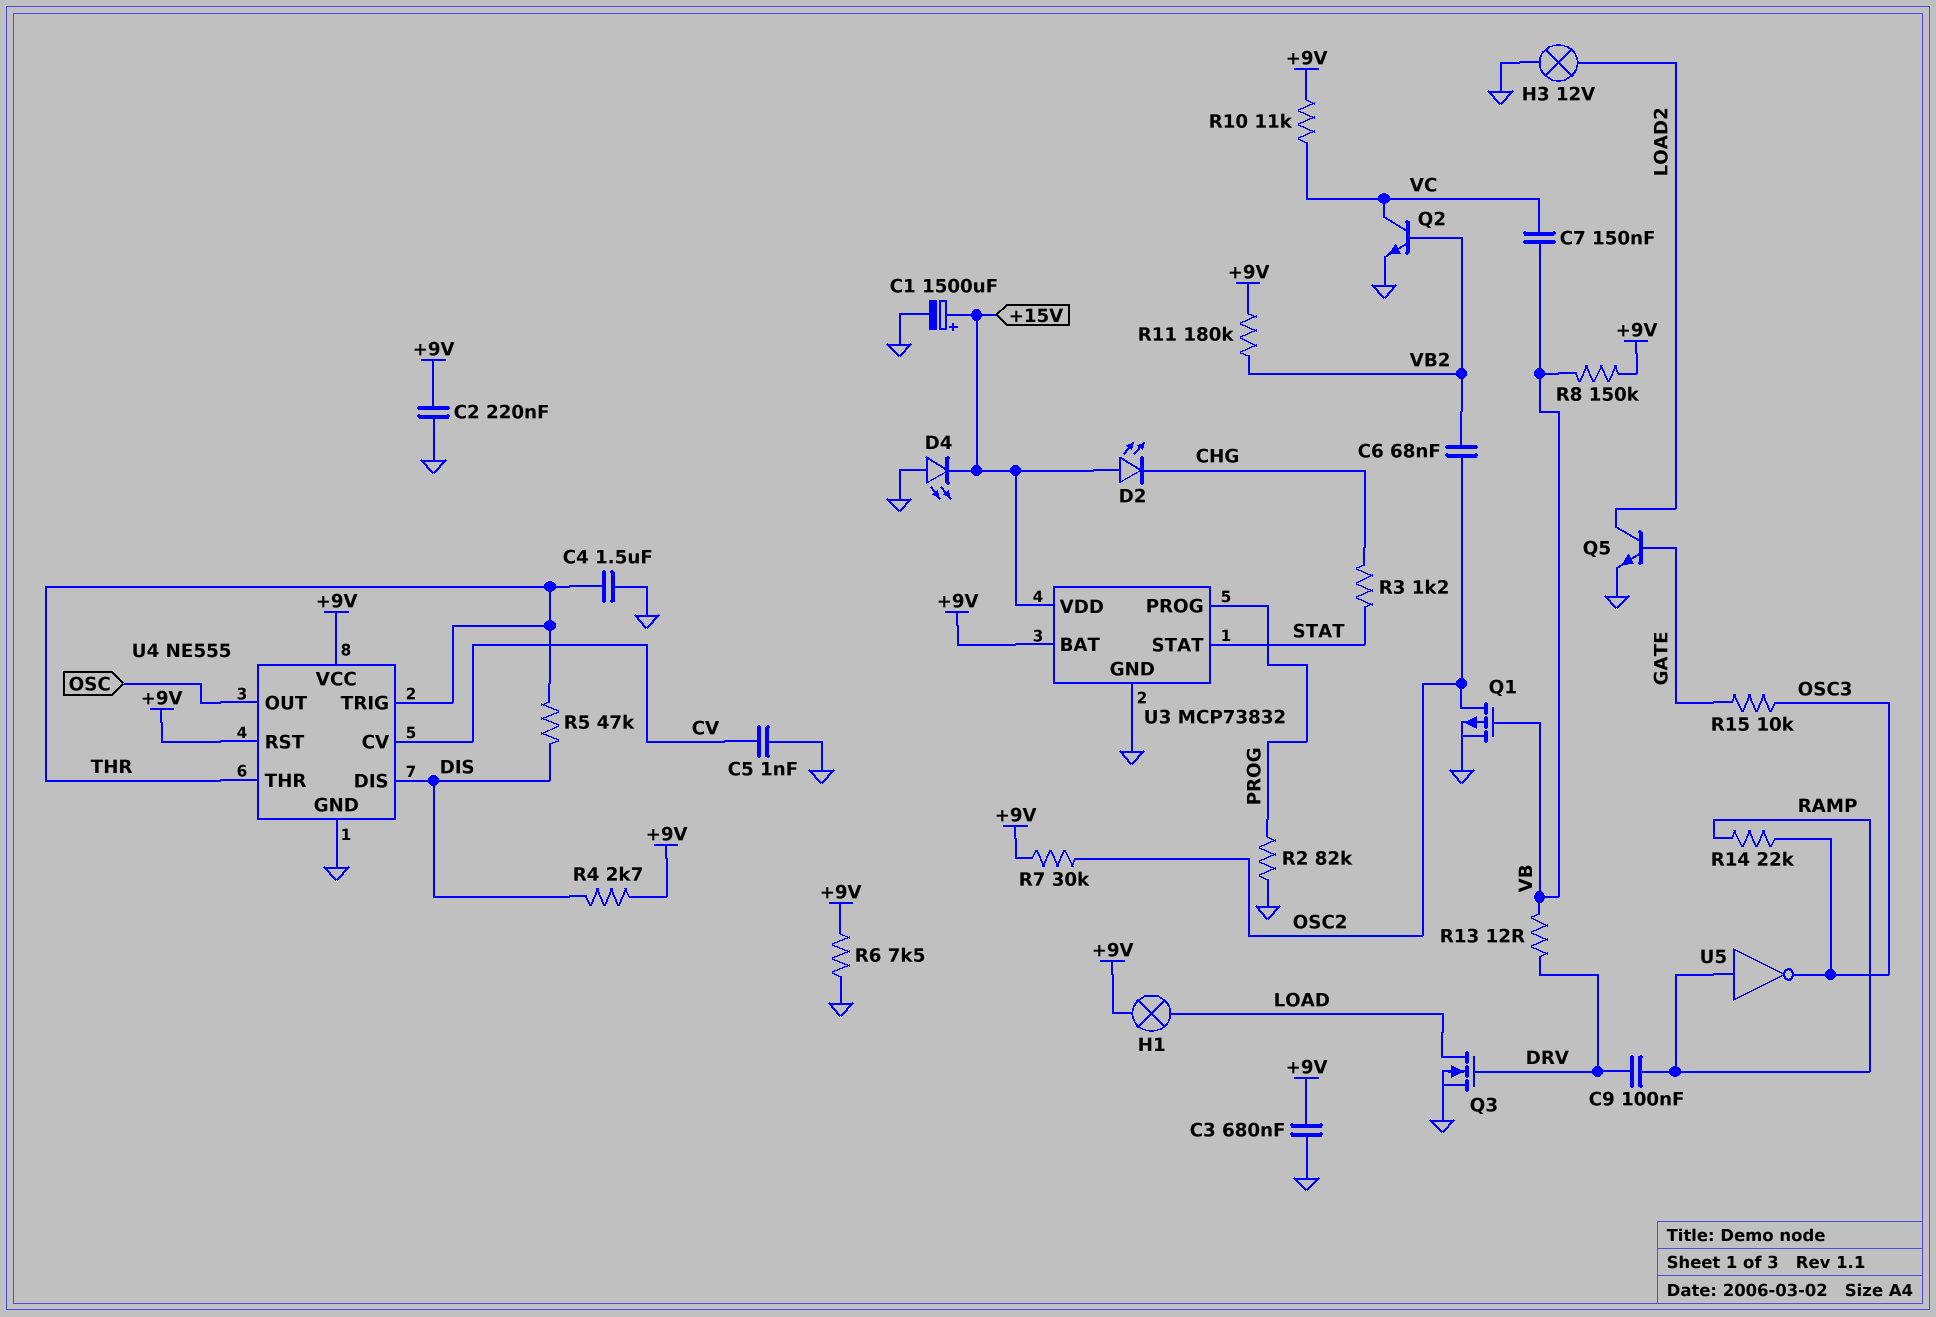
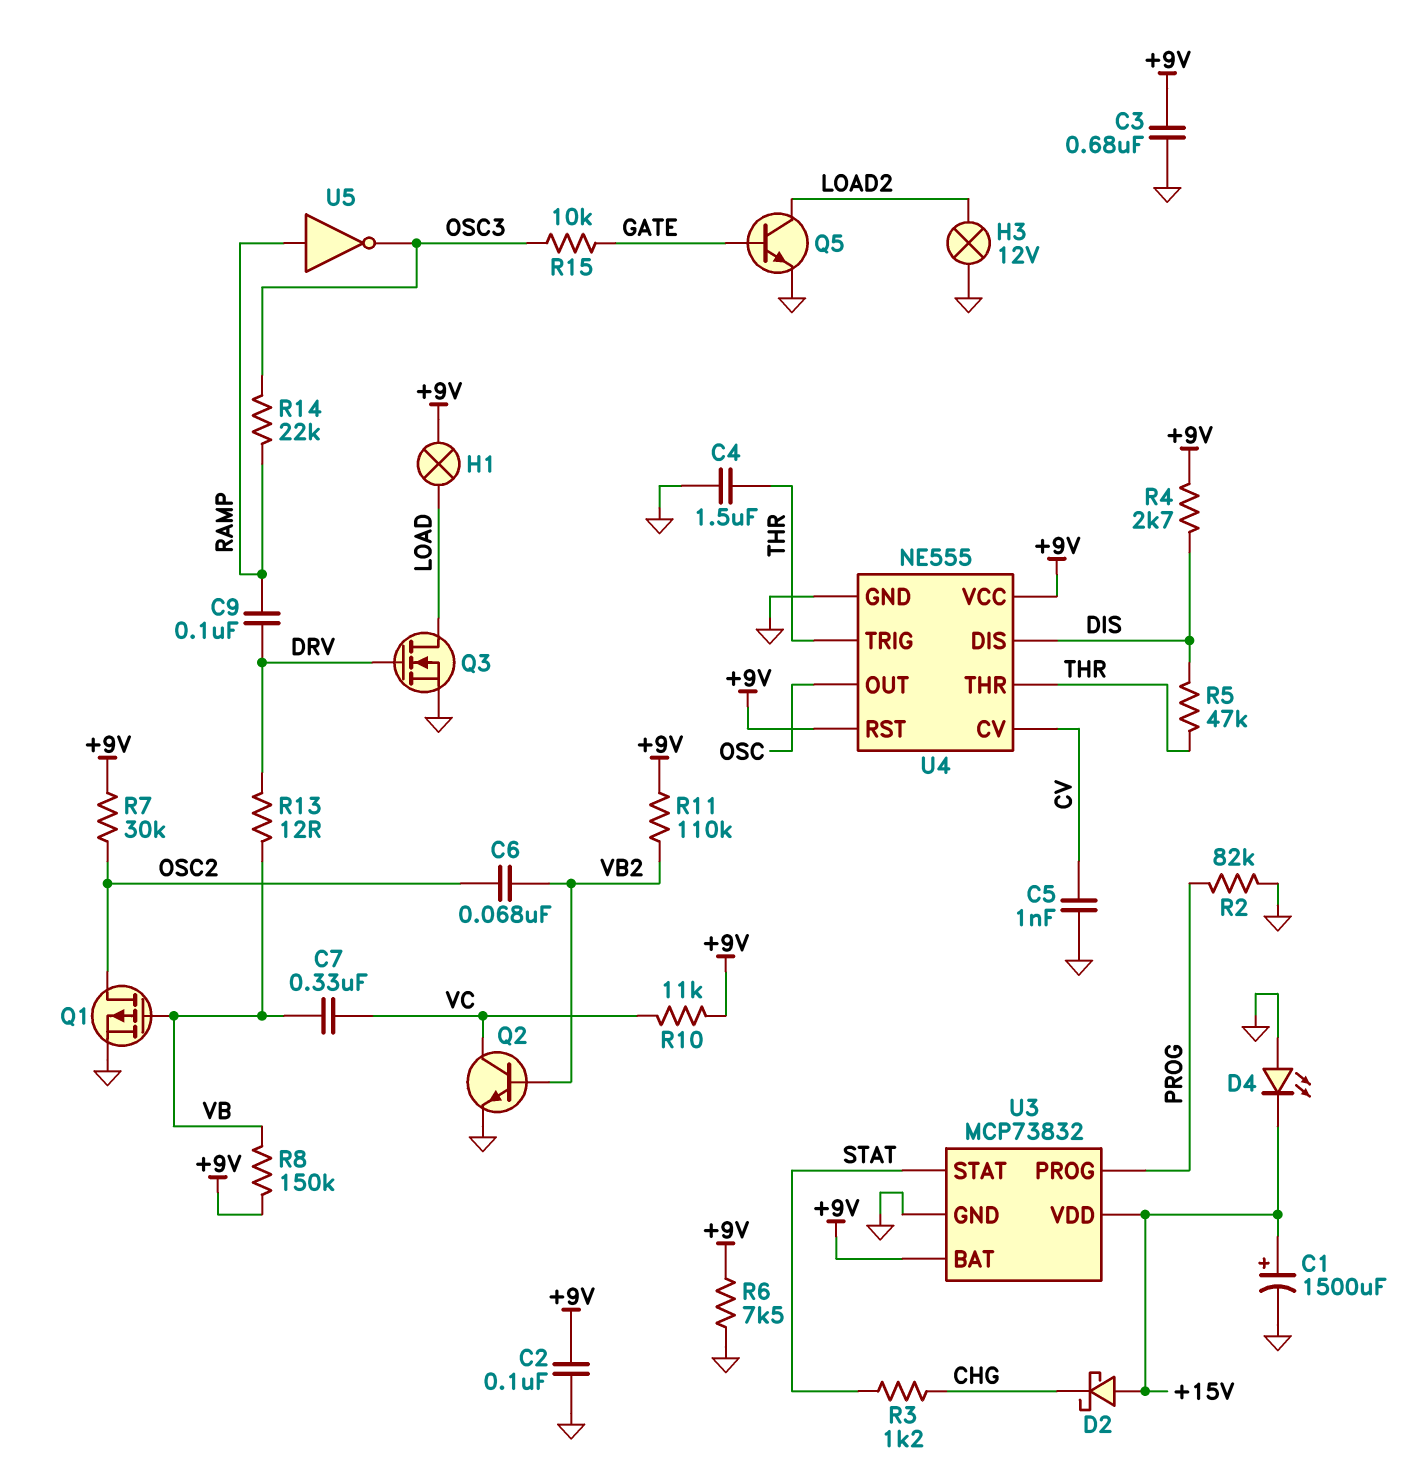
C2: 220nF (+9V, GND) -> 100nF (+9V, GND)
C7: 150nF (VB, VC) -> 330nF (VB, VC)
D2: LED (A +15V, K CHG) -> schottky (A +15V, K CHG)
R11: 180k (+9V, VB2) -> 110k (+9V, VB2)

